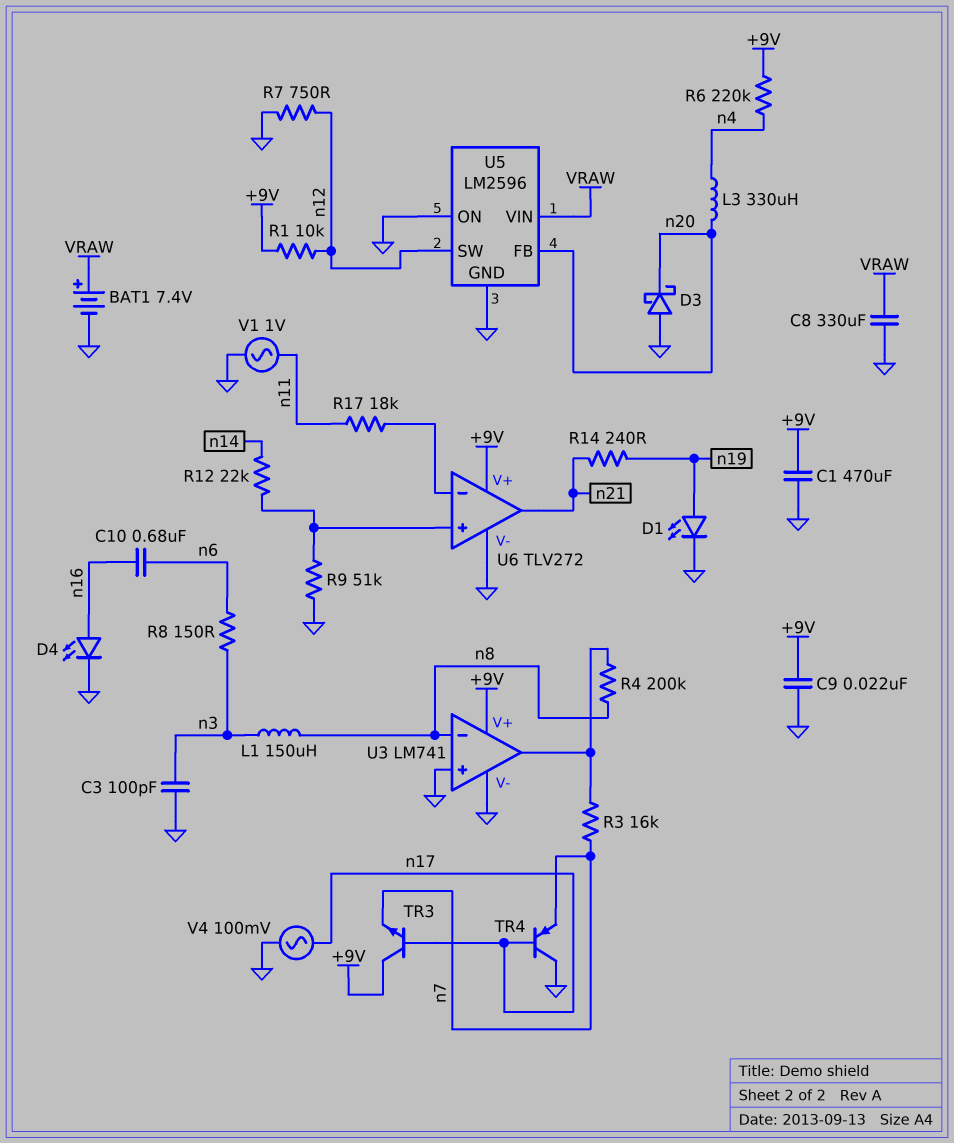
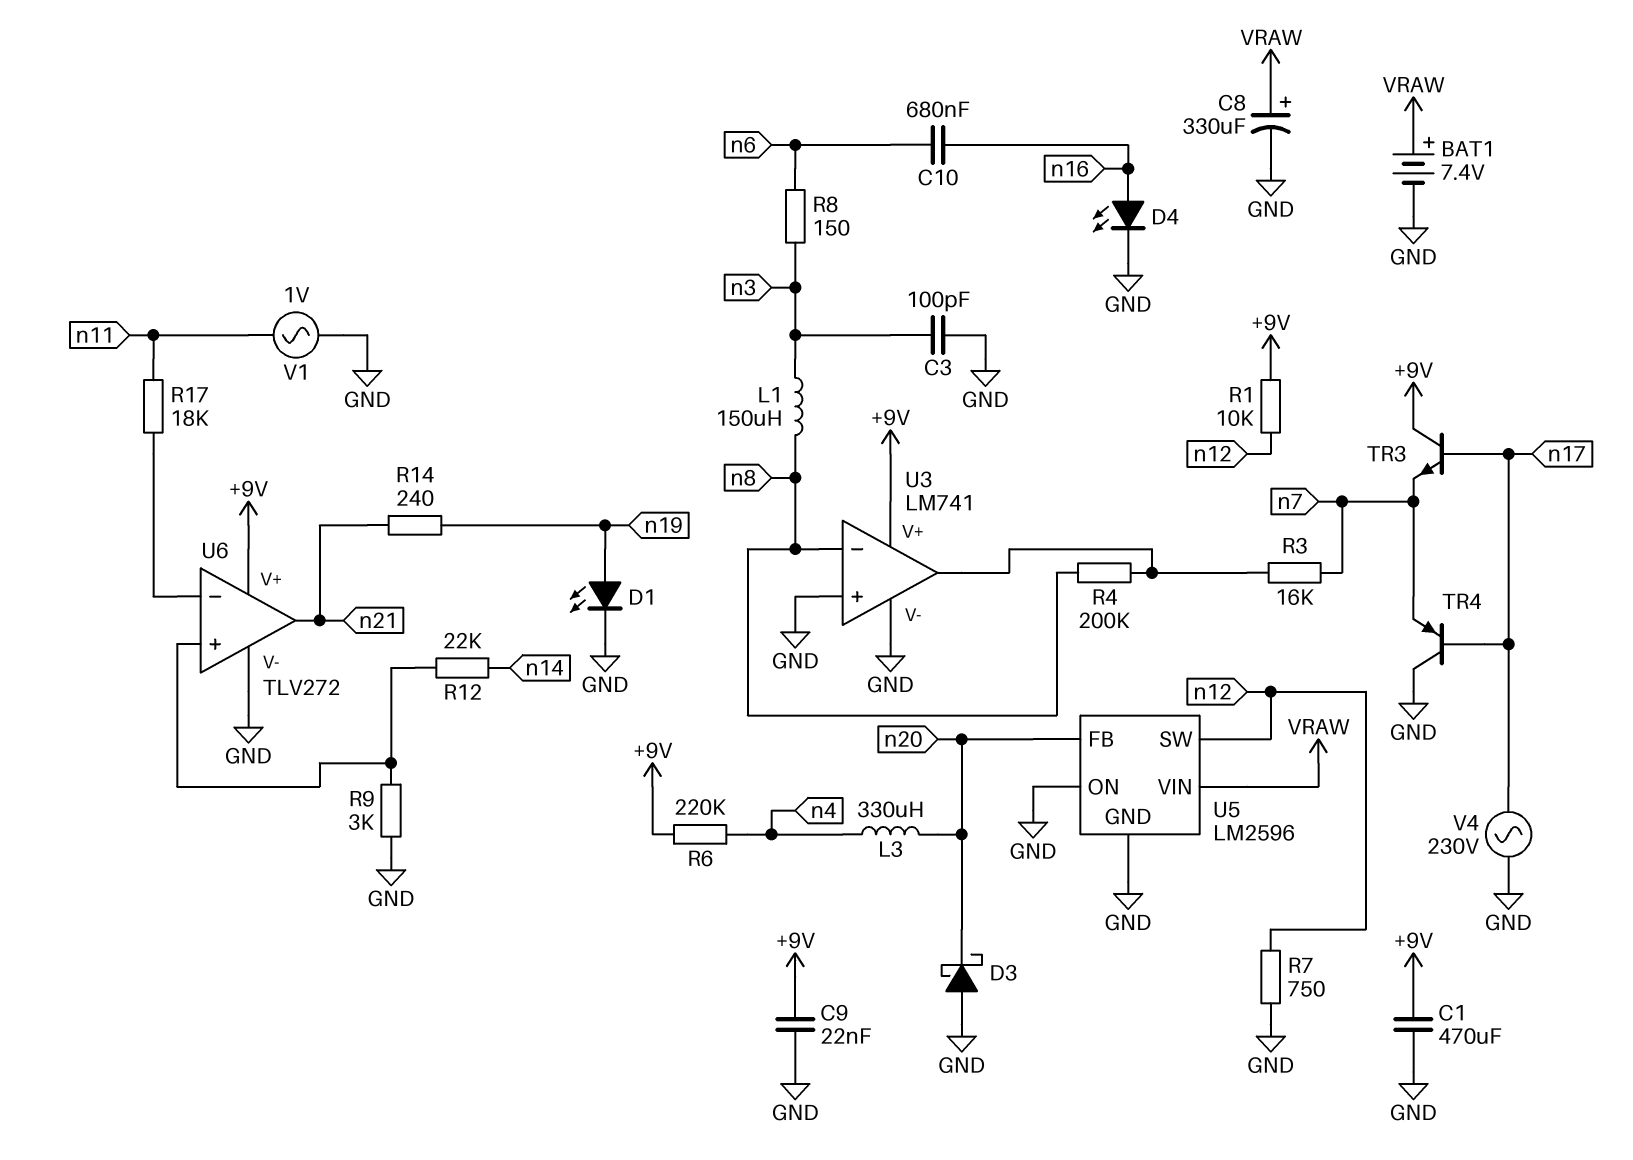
C8: 330uF (GND, VRAW) -> 330uF (plus VRAW, minus GND)
R9: 51k (GND, U6/in+) -> 3k (GND, U6/in+)
V4: AC 100mV (GND, n17) -> AC 230V (GND, n17)

